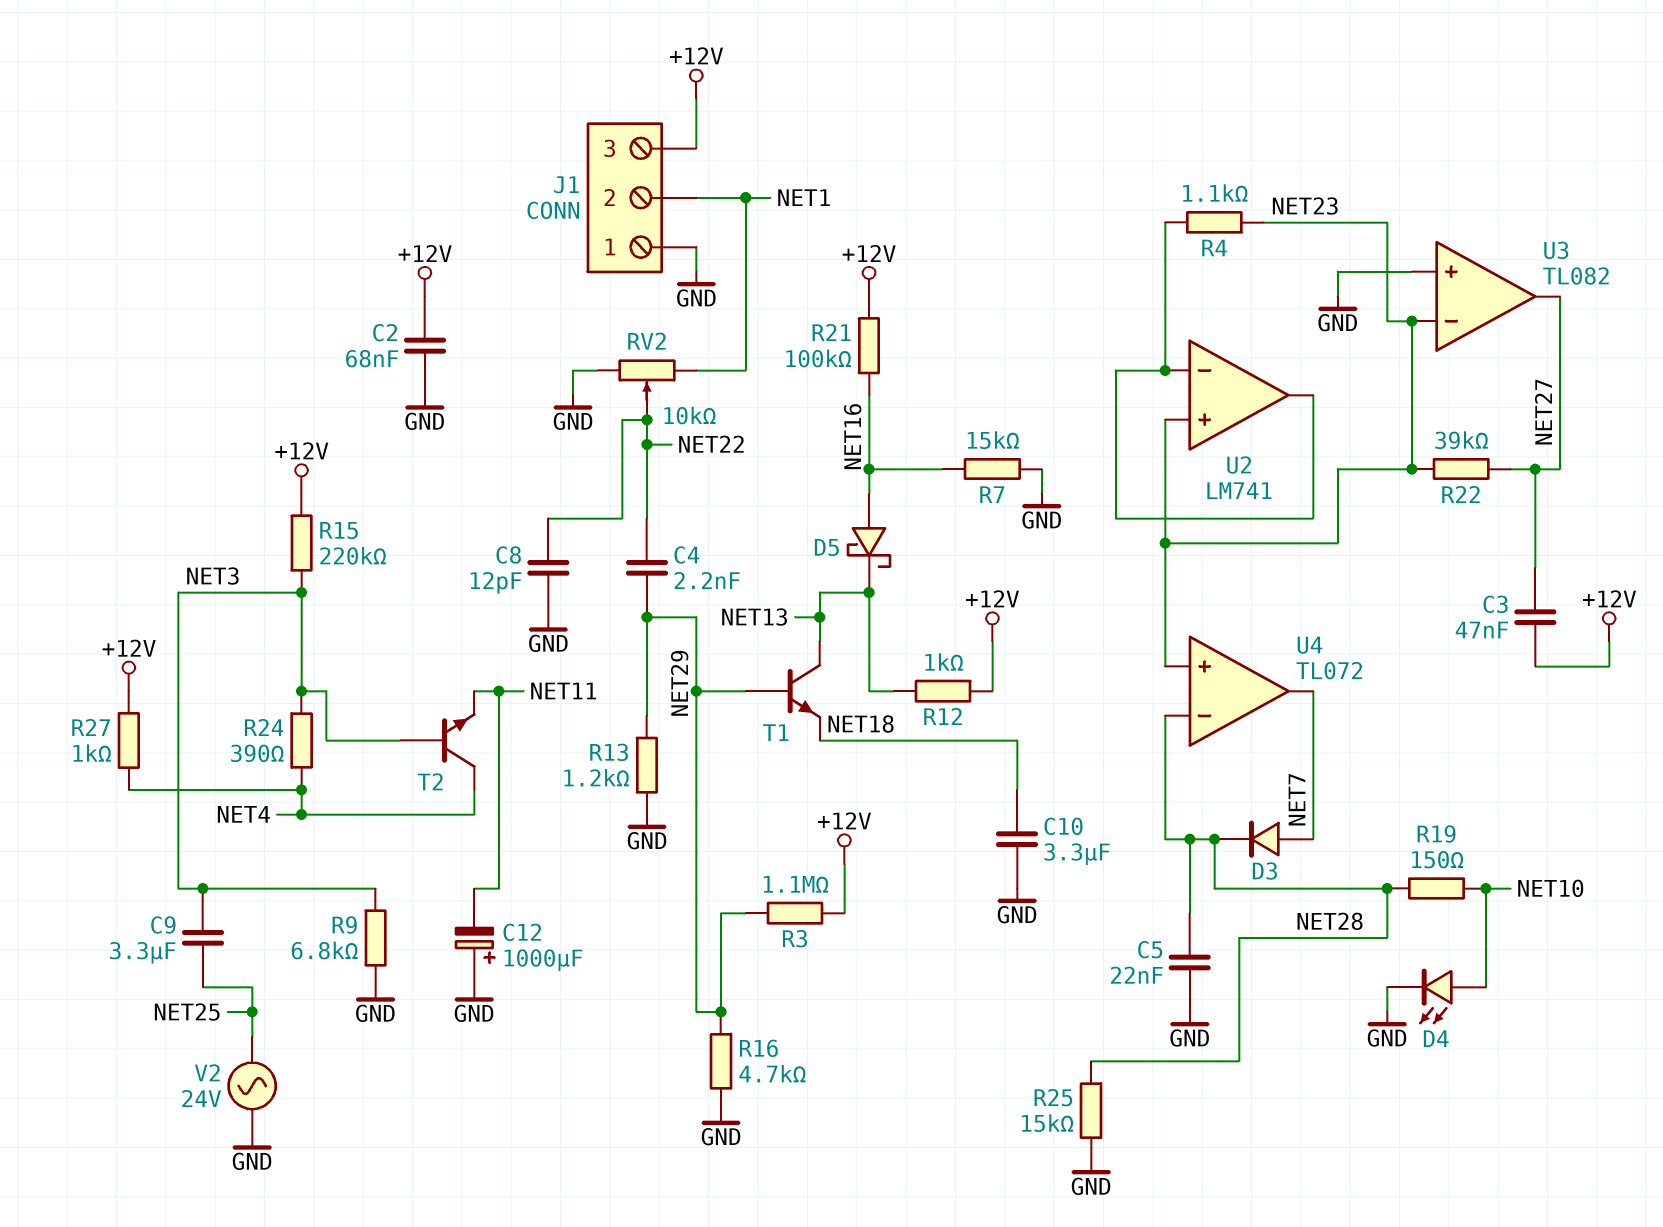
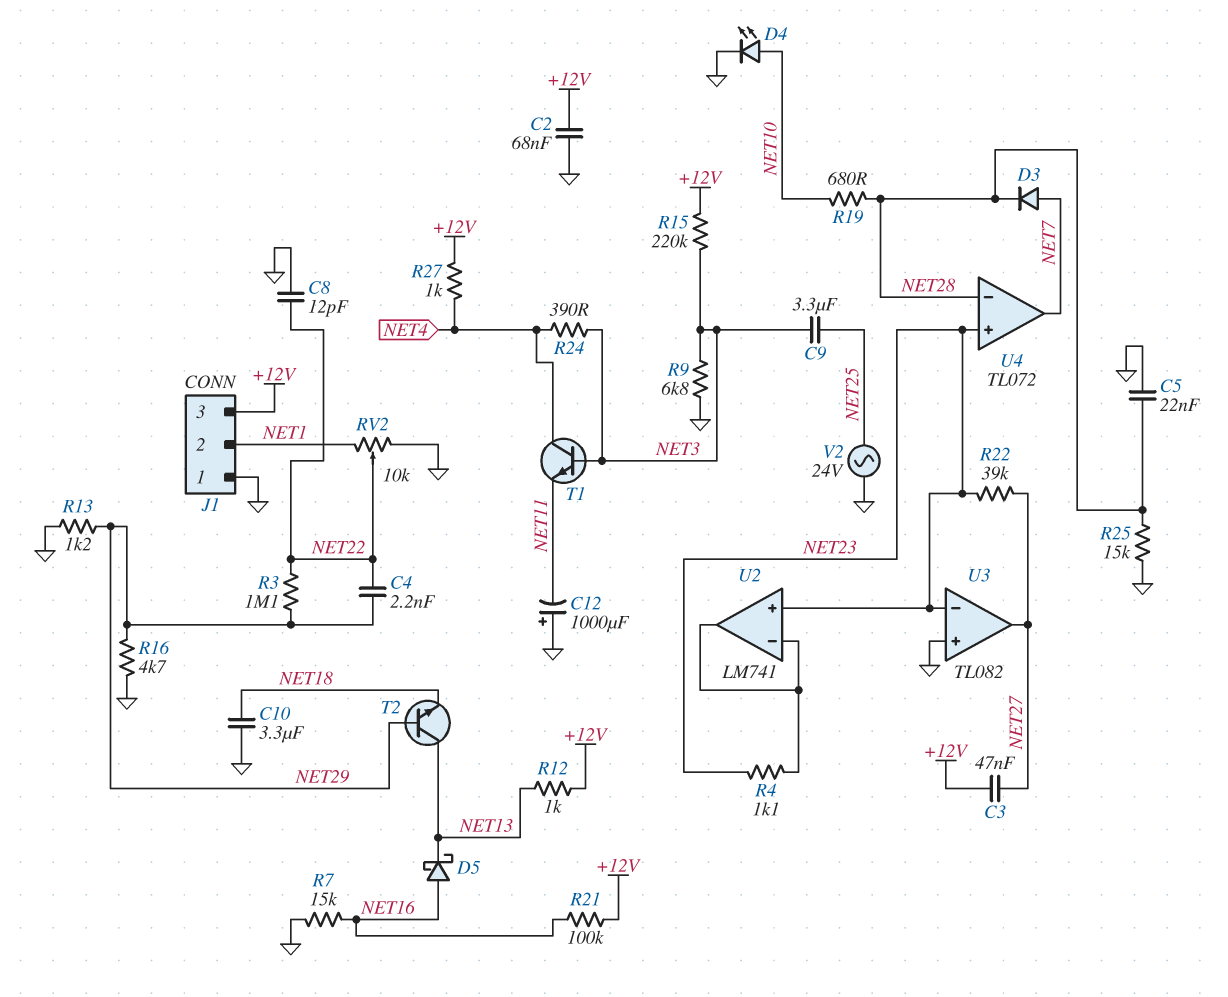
R3: 1.1M (+12V, NET29) -> 1.1M (NET22, NET29)
R19: 150 (NET10, NET28) -> 680 (NET10, NET28)
T1: NPN (B NET29, C NET13, E NET18) -> NPN (B NET3, C NET4, E NET11)
T2: NPN (B NET3, C NET4, E NET11) -> NPN (B NET29, C NET13, E NET18)

